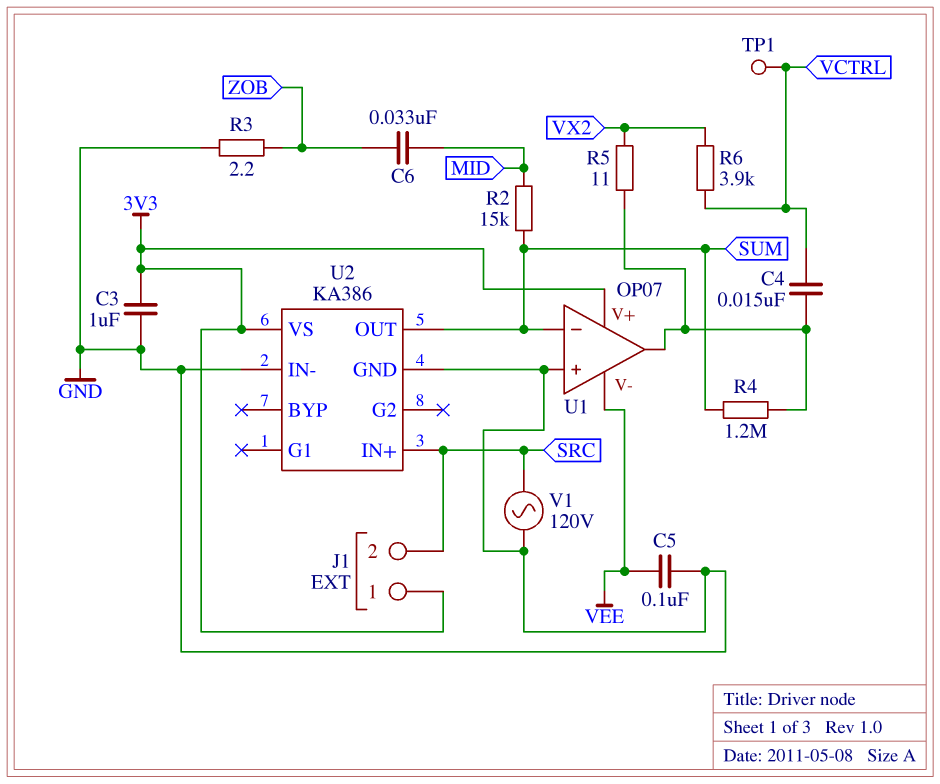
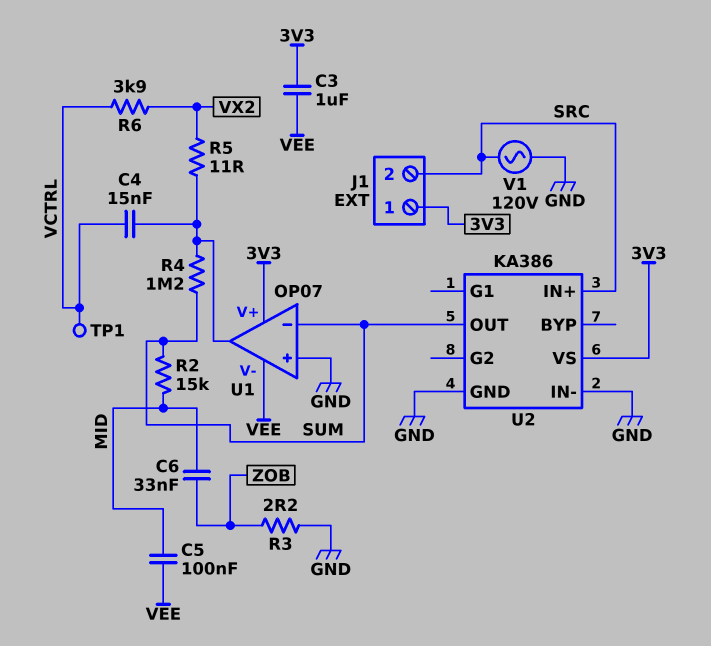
C3: 1uF (3V3, GND) -> 1uF (3V3, VEE)
C5: 100nF (GND, VEE) -> 100nF (MID, VEE)

